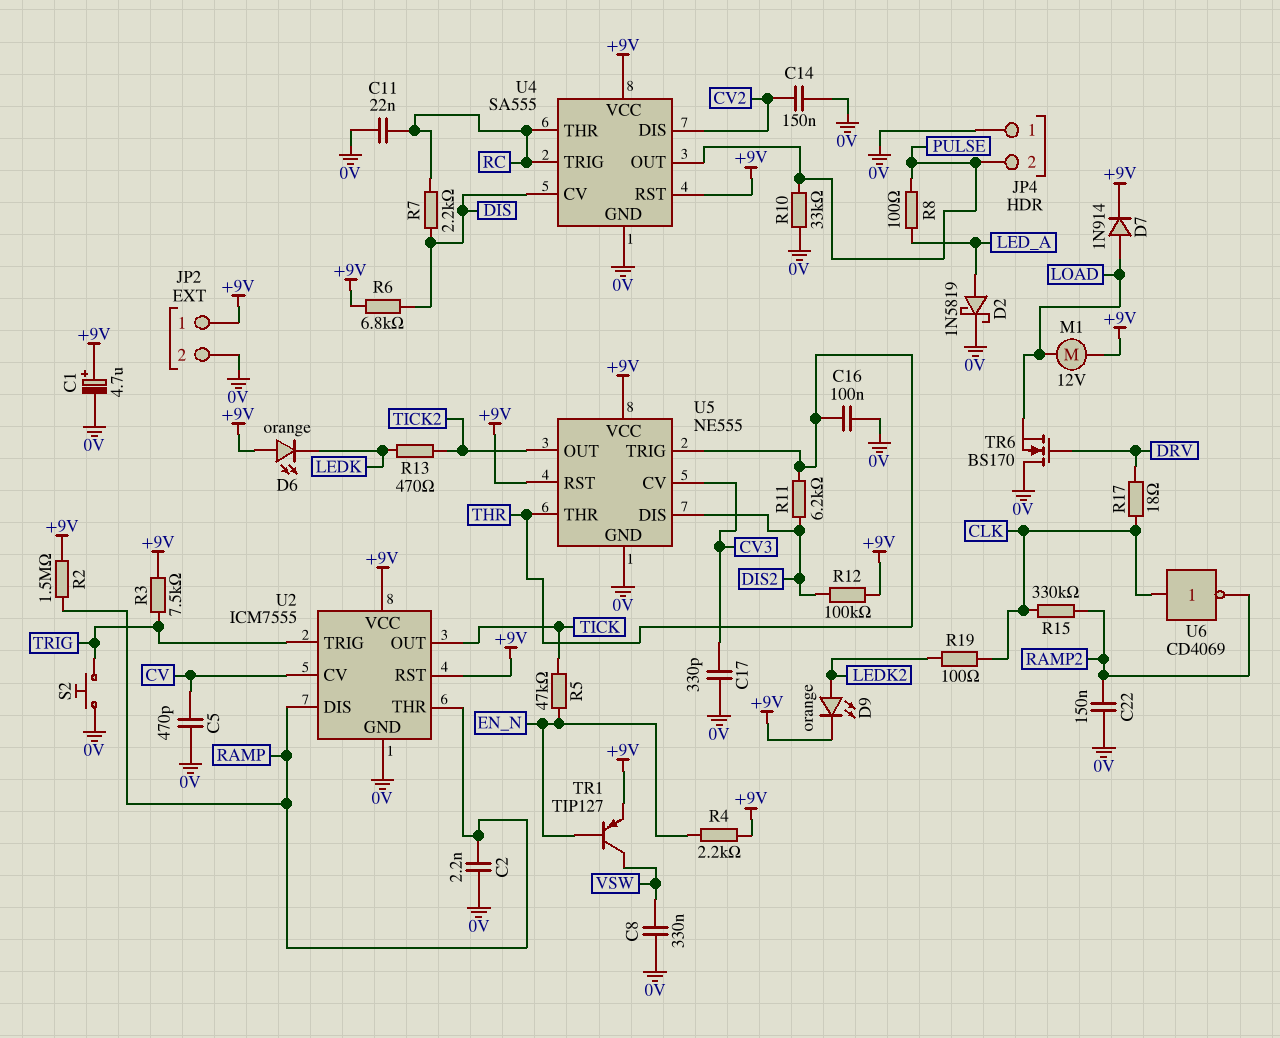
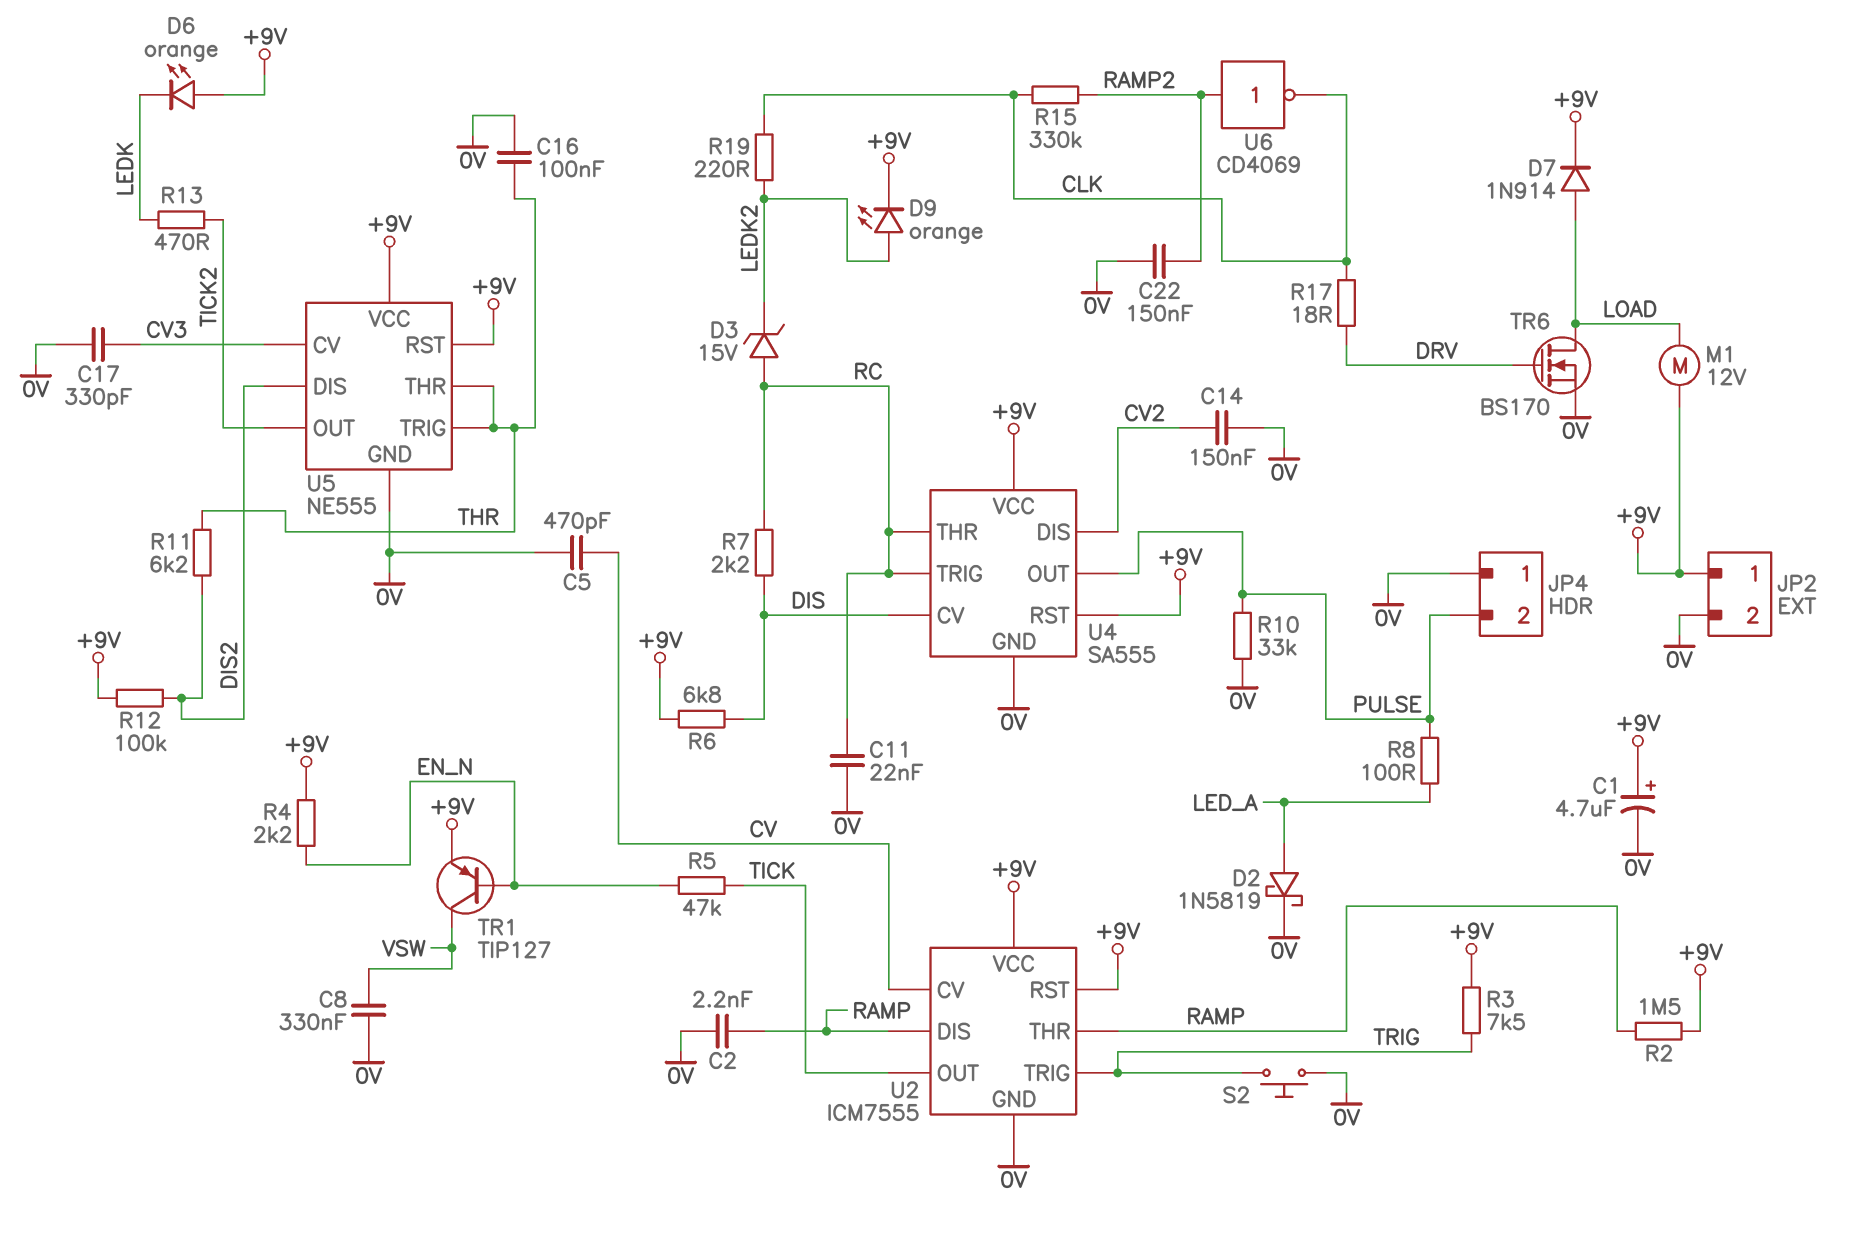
D3: none -> zener 15V (A RC, K LEDK2)
R19: 100 (CLK, LEDK2) -> 220 (CLK, LEDK2)
TR6: NMOS BS170 (G DRV, D 0V, S LOAD) -> NMOS BS170 (G DRV, D LOAD, S 0V)
U6: NOT CD4069 (in CLK, out RAMP2) -> NOT CD4069 (in RAMP2, out CLK)

